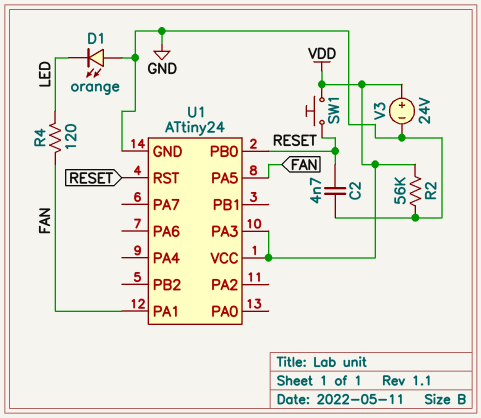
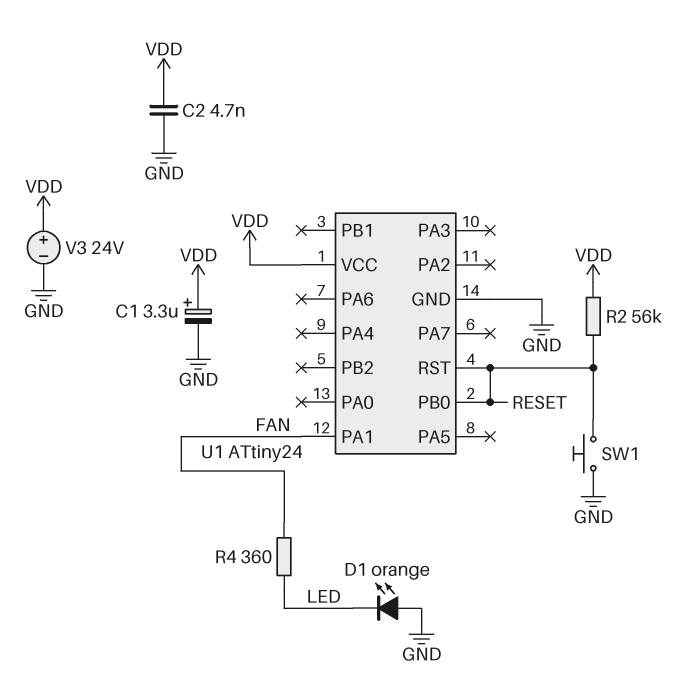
C1: none -> 3.3uF (plus VDD, minus GND)
C2: 4.7nF (GND, RESET) -> 4.7nF (GND, VDD)
R2: 56k (GND, VDD) -> 56k (RESET, VDD)
R4: 120 (FAN, LED) -> 360 (FAN, LED)
SW1: button (RESET, VDD) -> button (GND, RESET)
U1 pin PA3: VDD -> none
U1 pin PA5: FAN -> none

